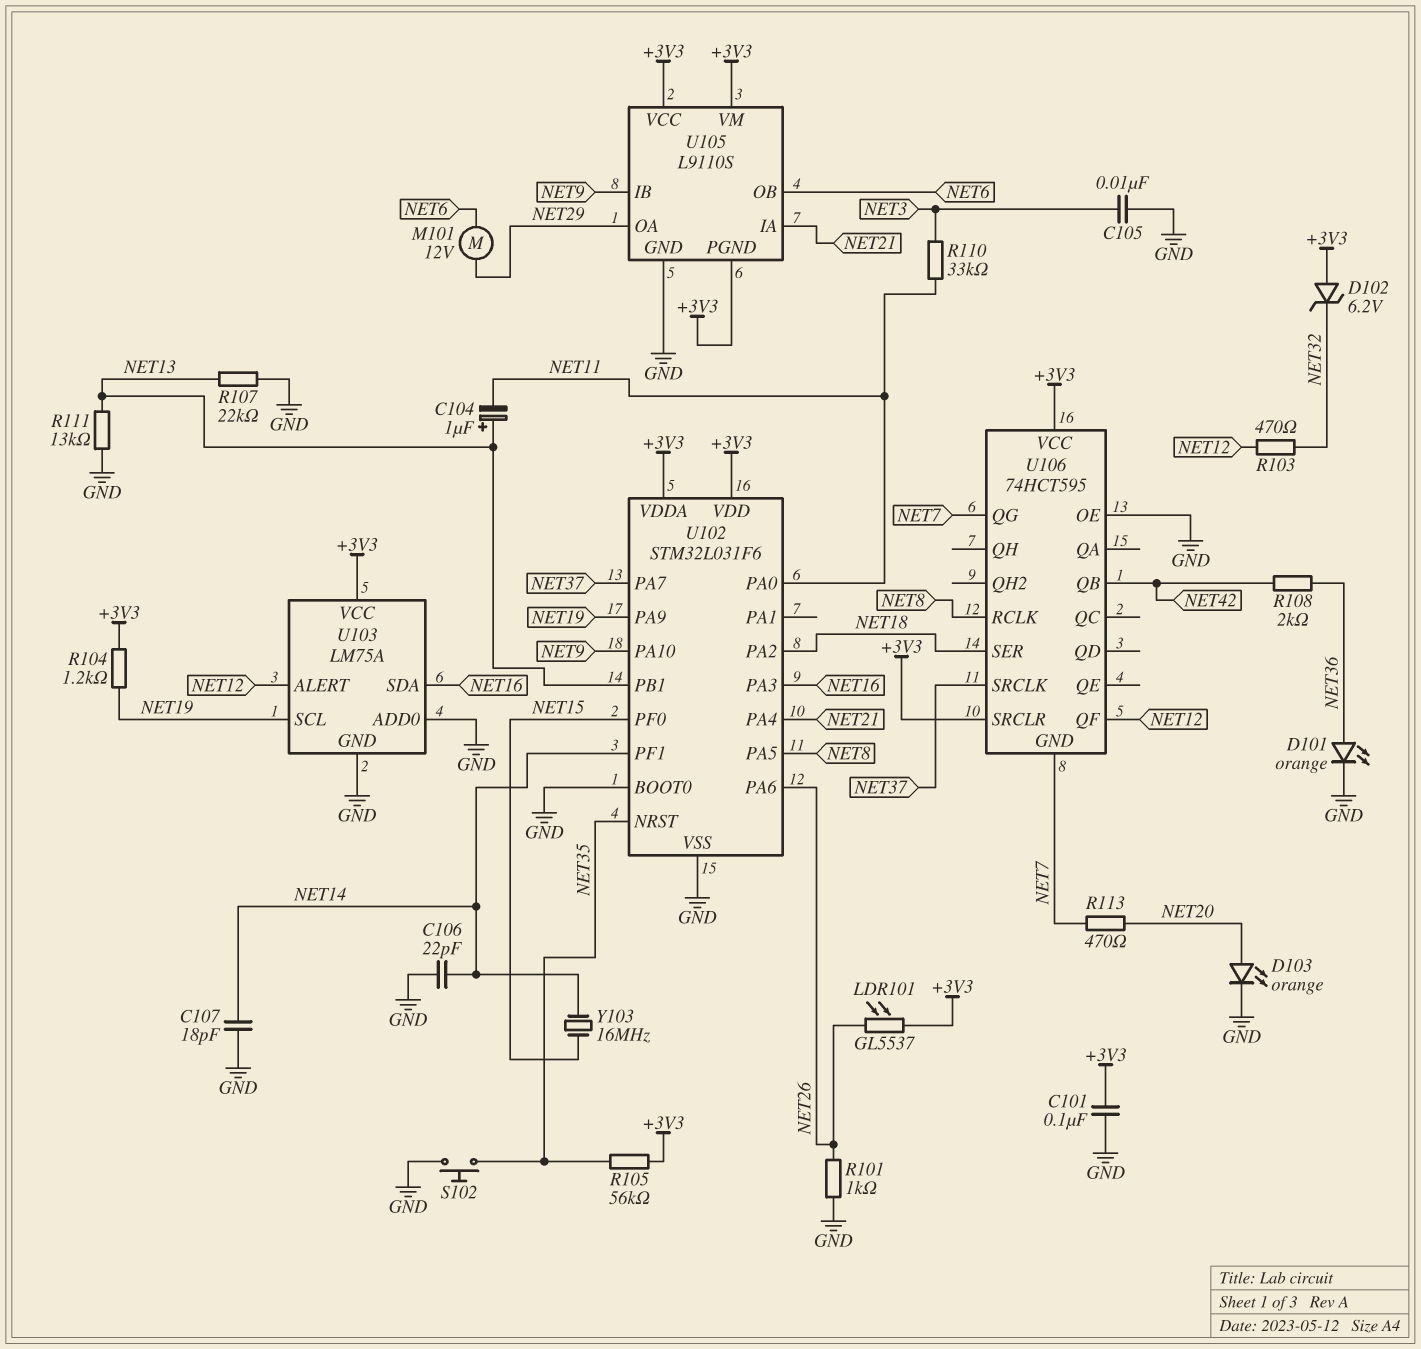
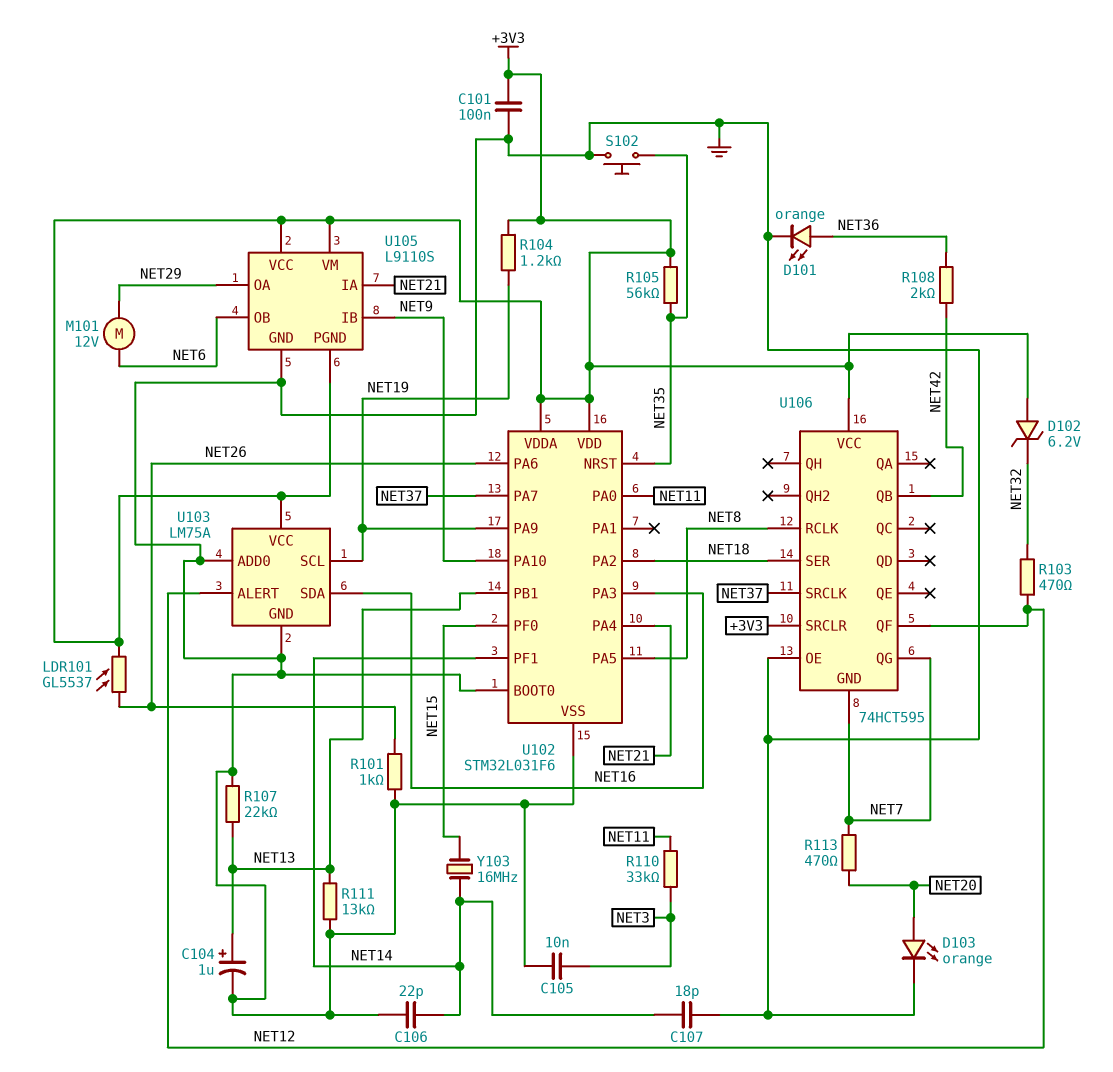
C104: 1uF (plus NET13, minus NET11) -> 1uF (plus NET13, minus GND)

